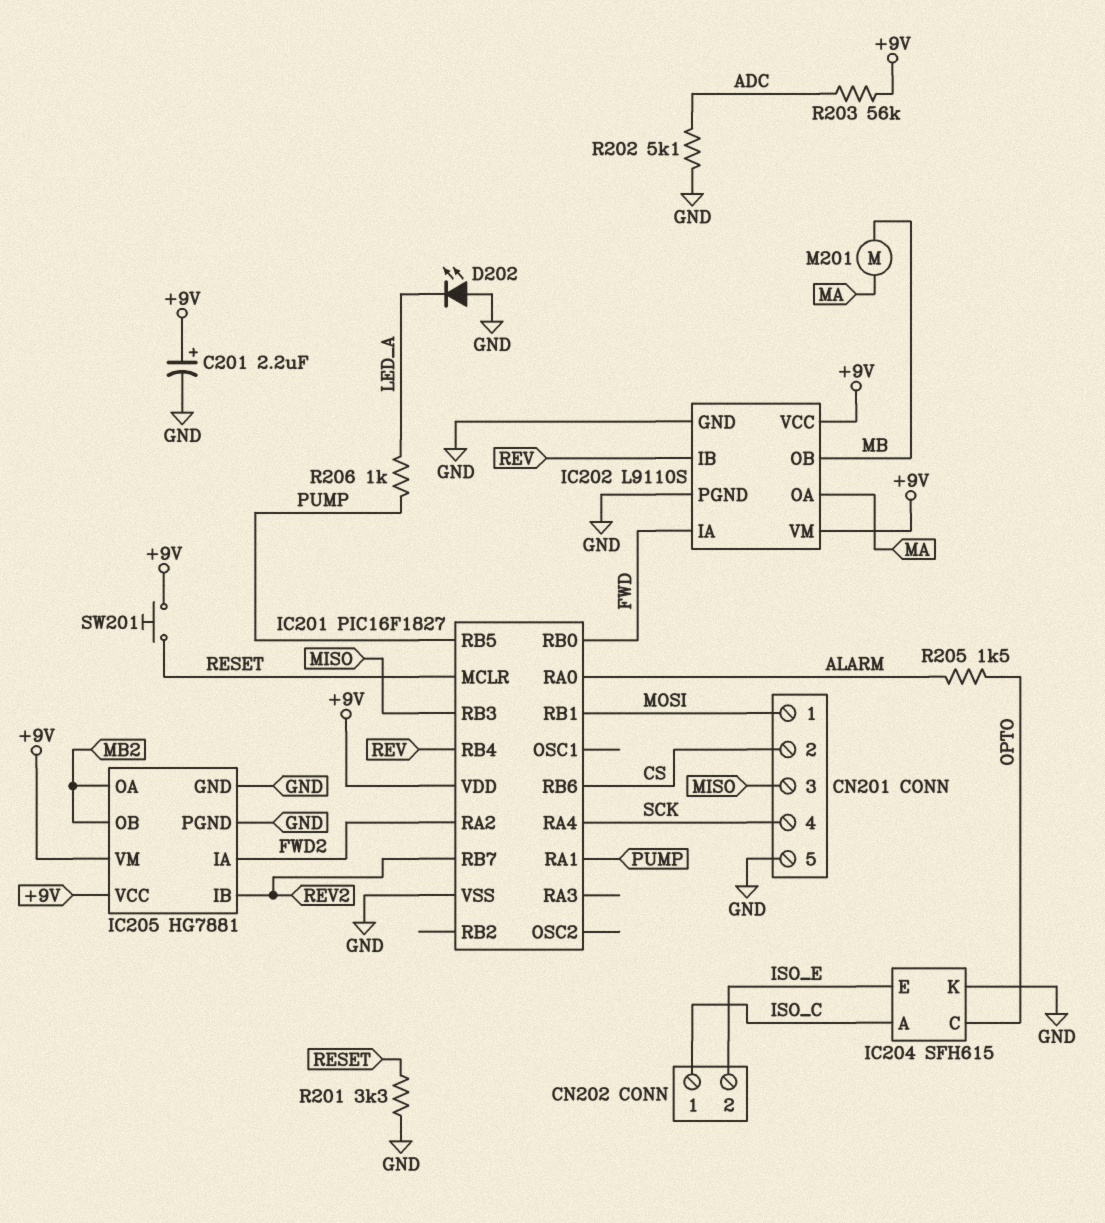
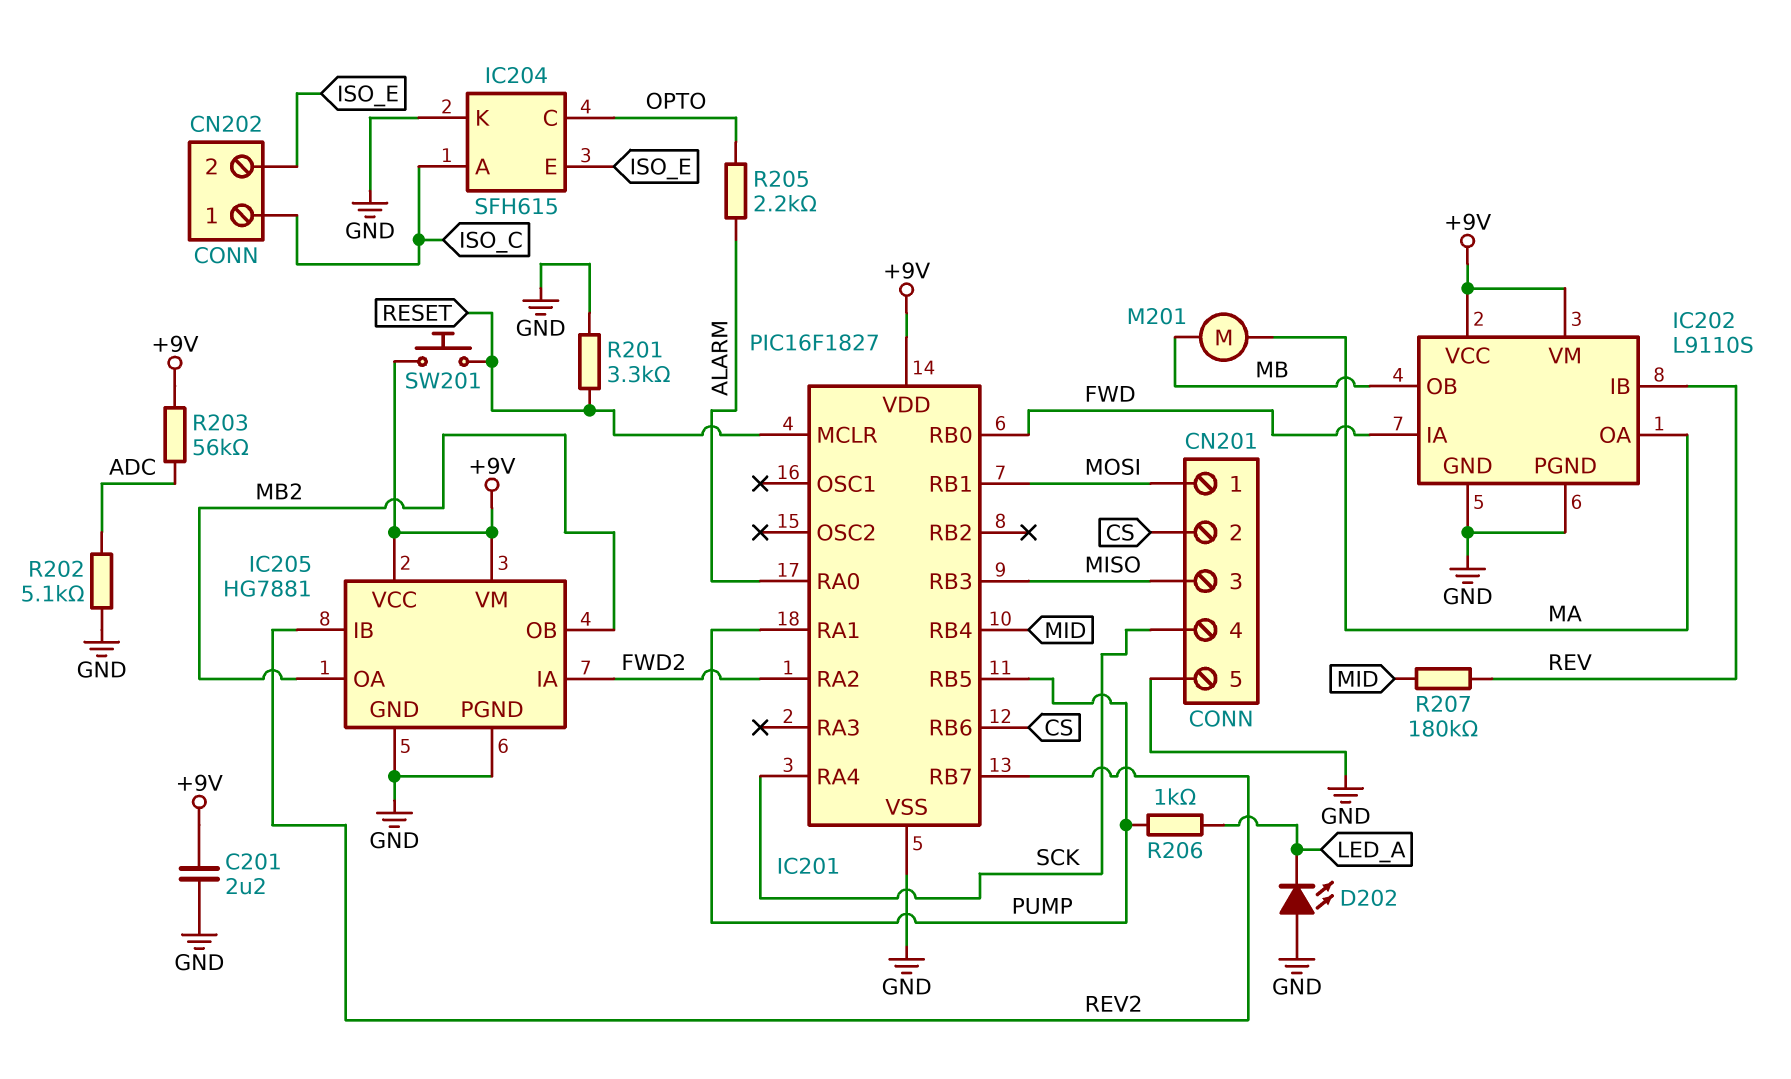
C201: 2.2uF (plus +9V, minus GND) -> 2.2uF (+9V, GND)
IC201 pin RB4: REV -> MID
R205: 1.5k (ALARM, OPTO) -> 2.2k (ALARM, OPTO)
R207: none -> 180k (MID, REV)

